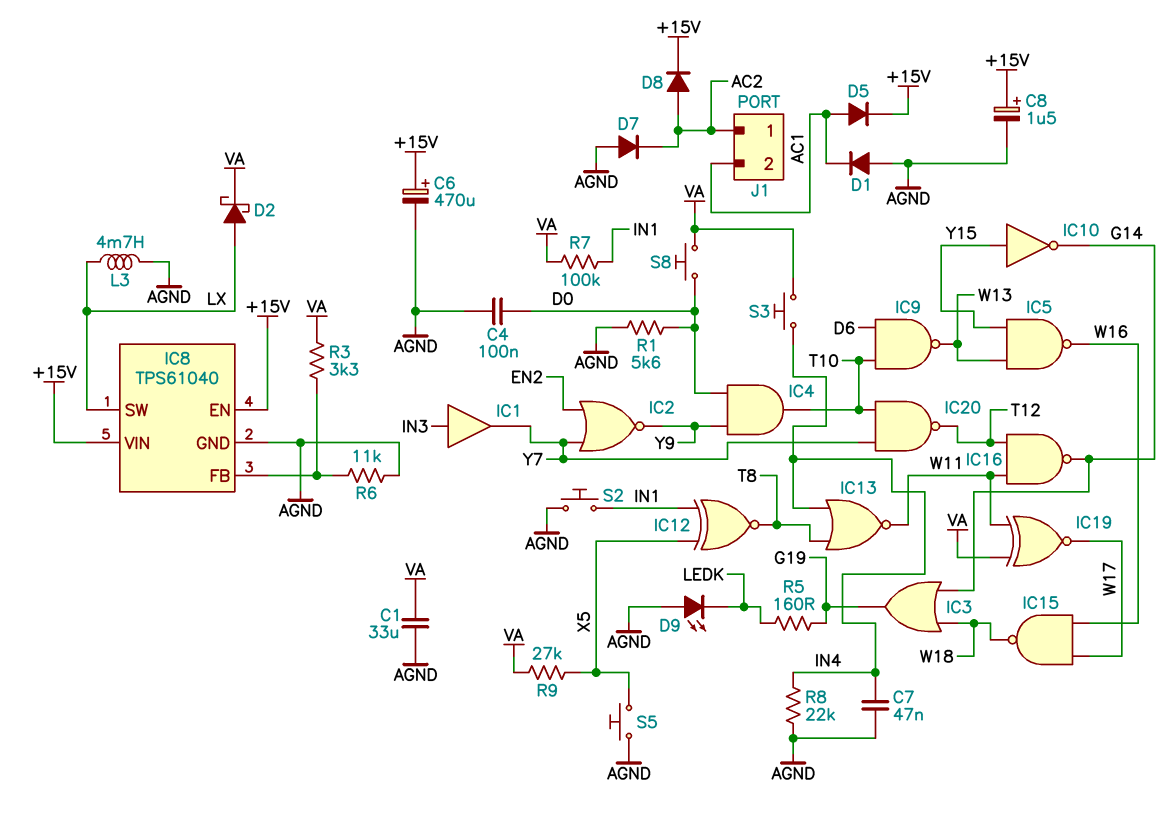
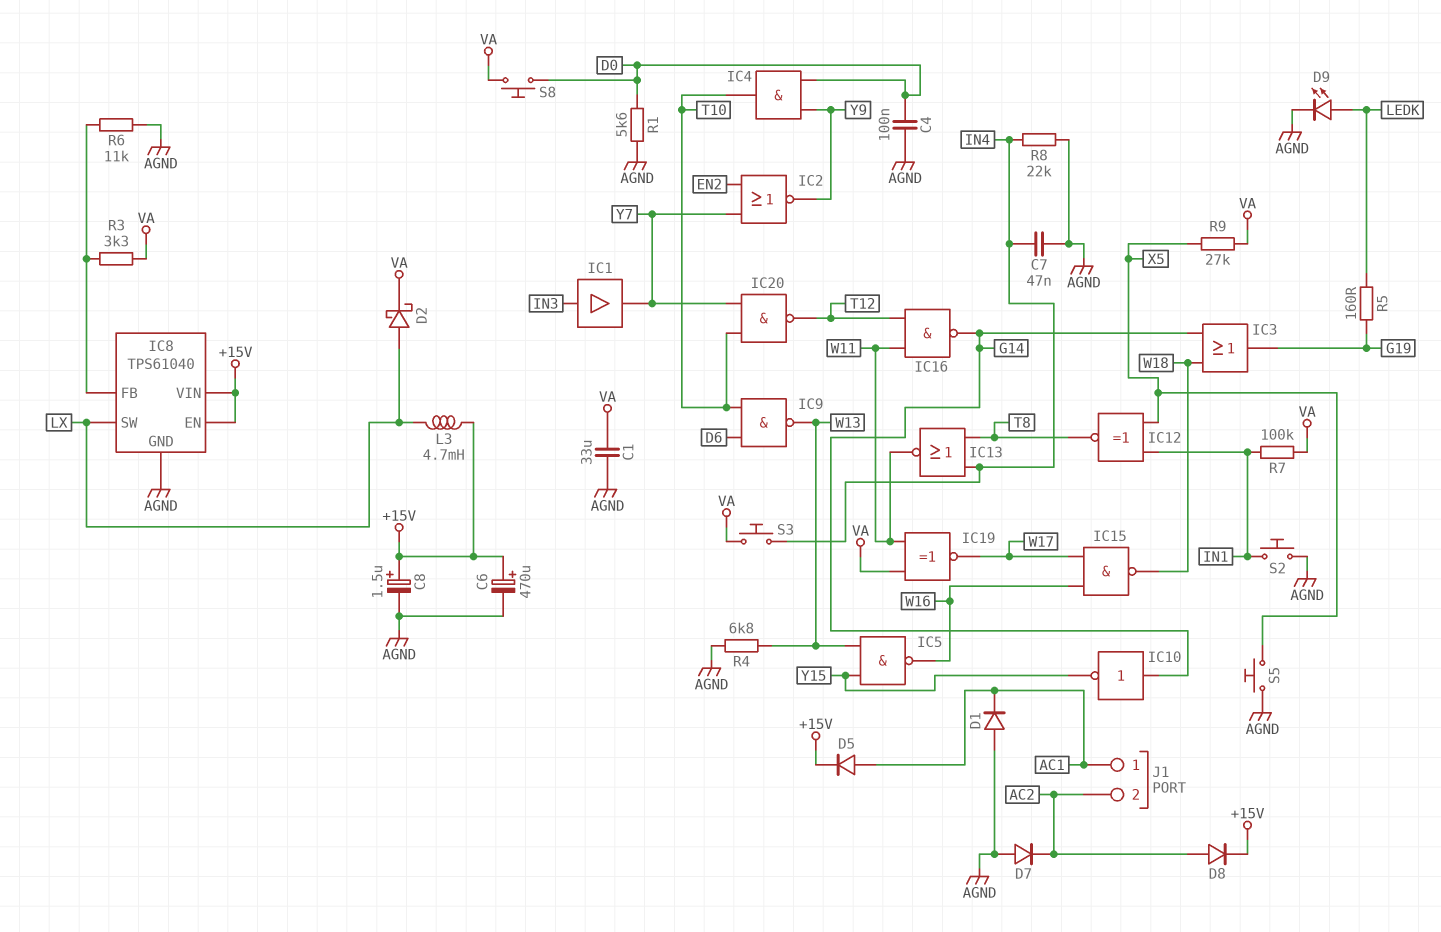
D9: LED (A AGND, K LEDK) -> LED (A LEDK, K AGND)
IC10: NOT (in Y15, out G14) -> NOT (in G14, out Y15)
J1 pin 1: AC2 -> AC1
J1 pin 2: AC1 -> AC2
L3: 4.7mH (AGND, LX) -> 4.7mH (+15V, LX)
R4: none -> 6.8k (AGND, W13)

